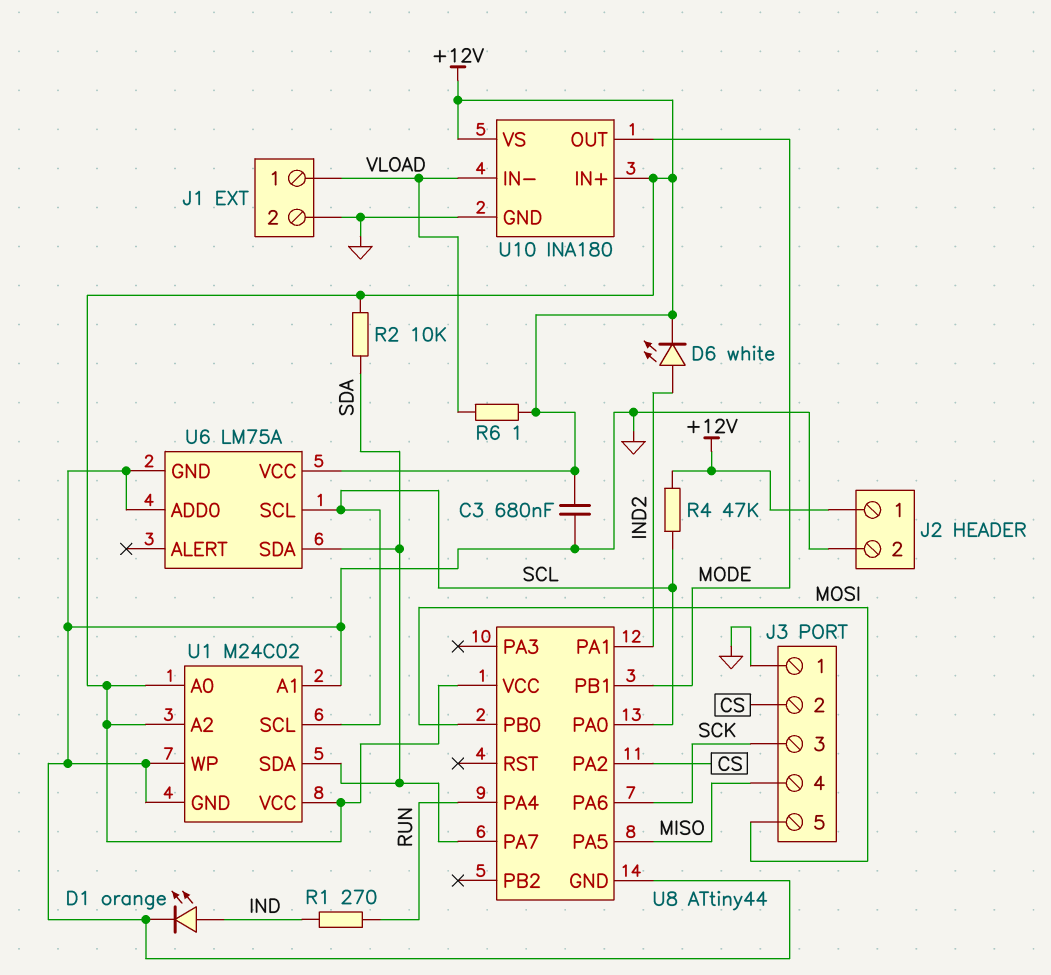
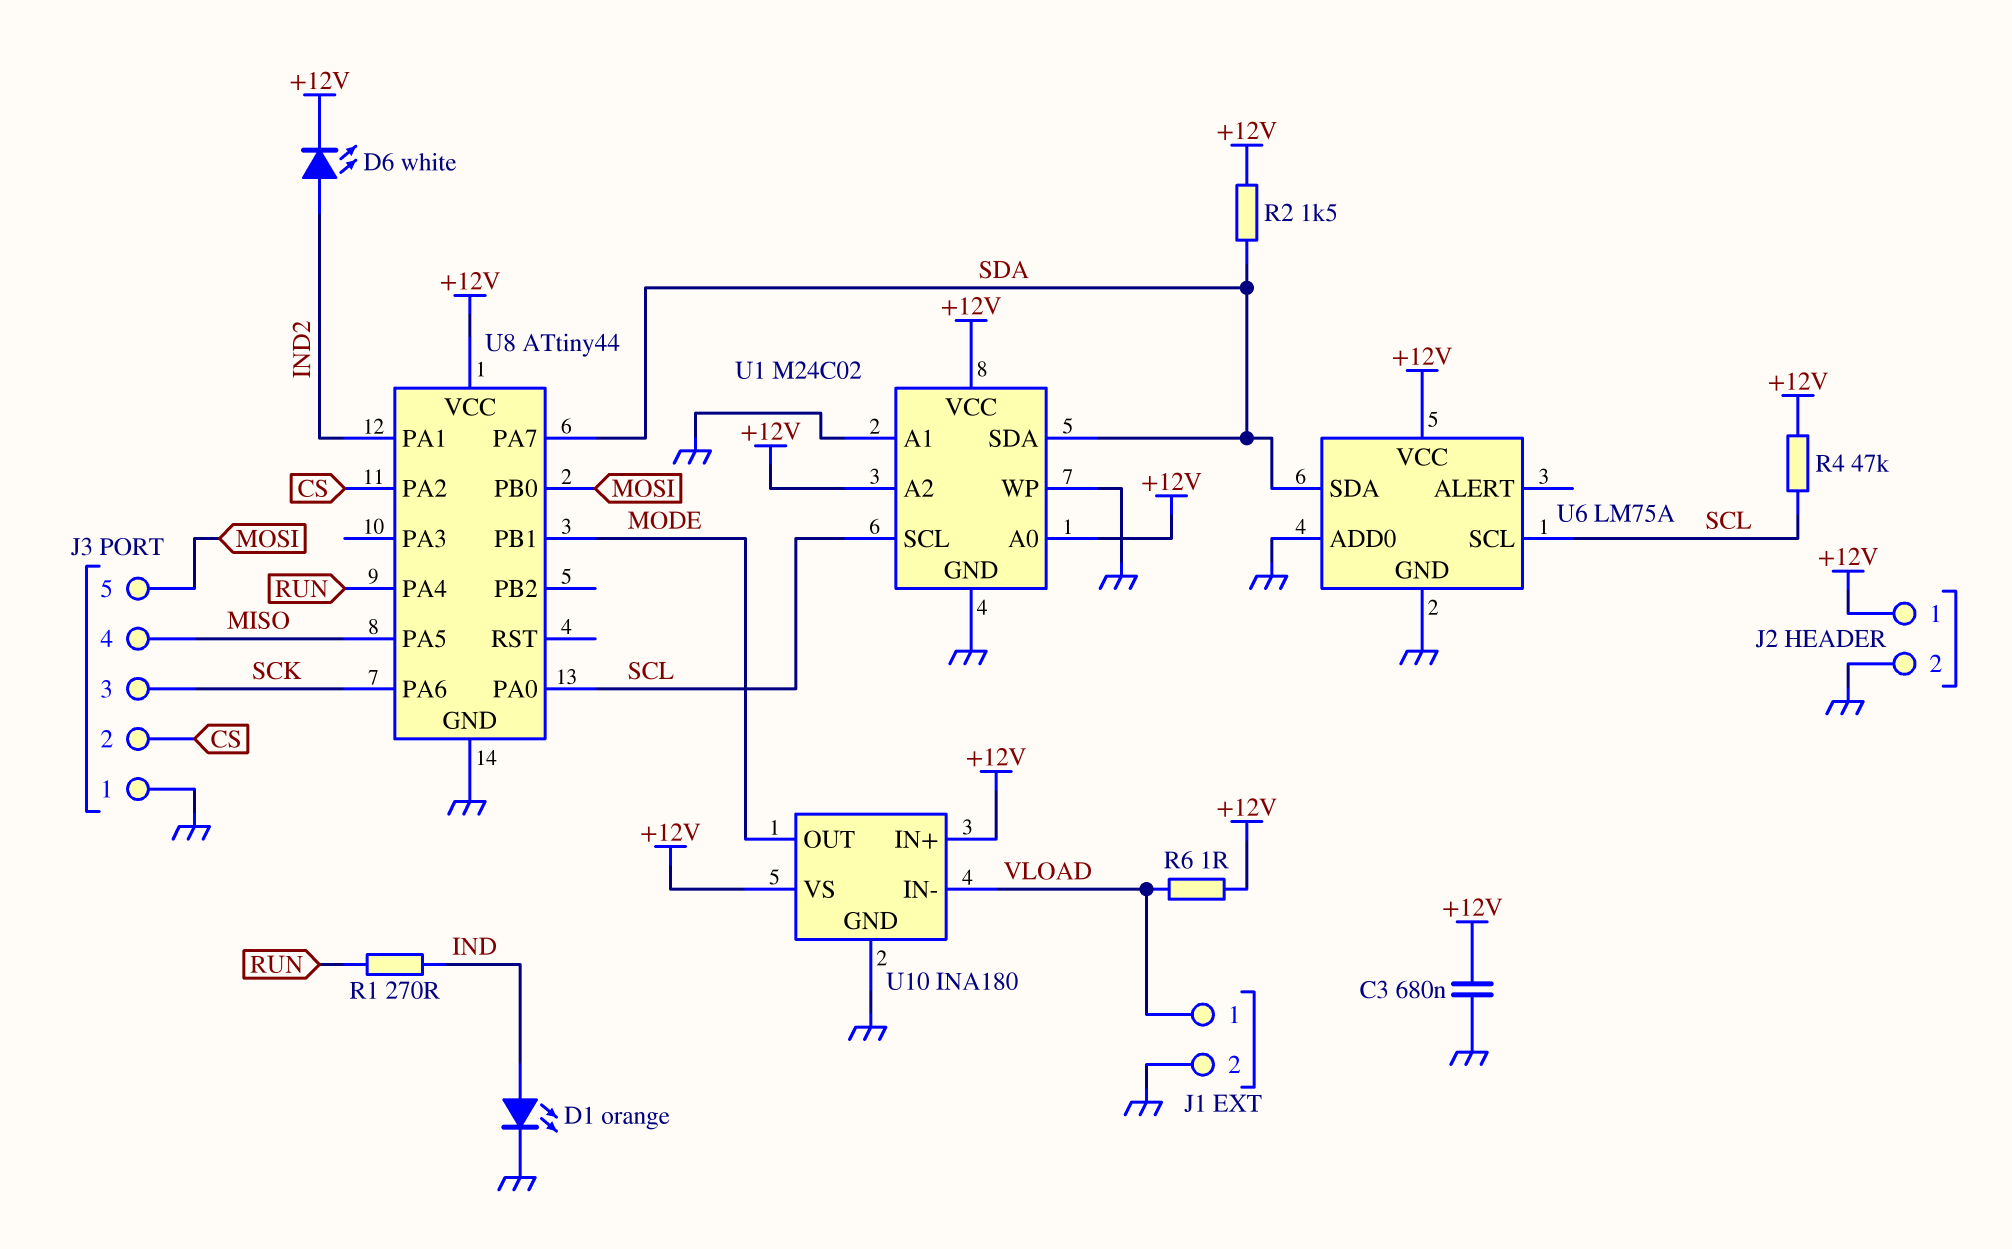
R2: 10k (+12V, SDA) -> 1.5k (+12V, SDA)

